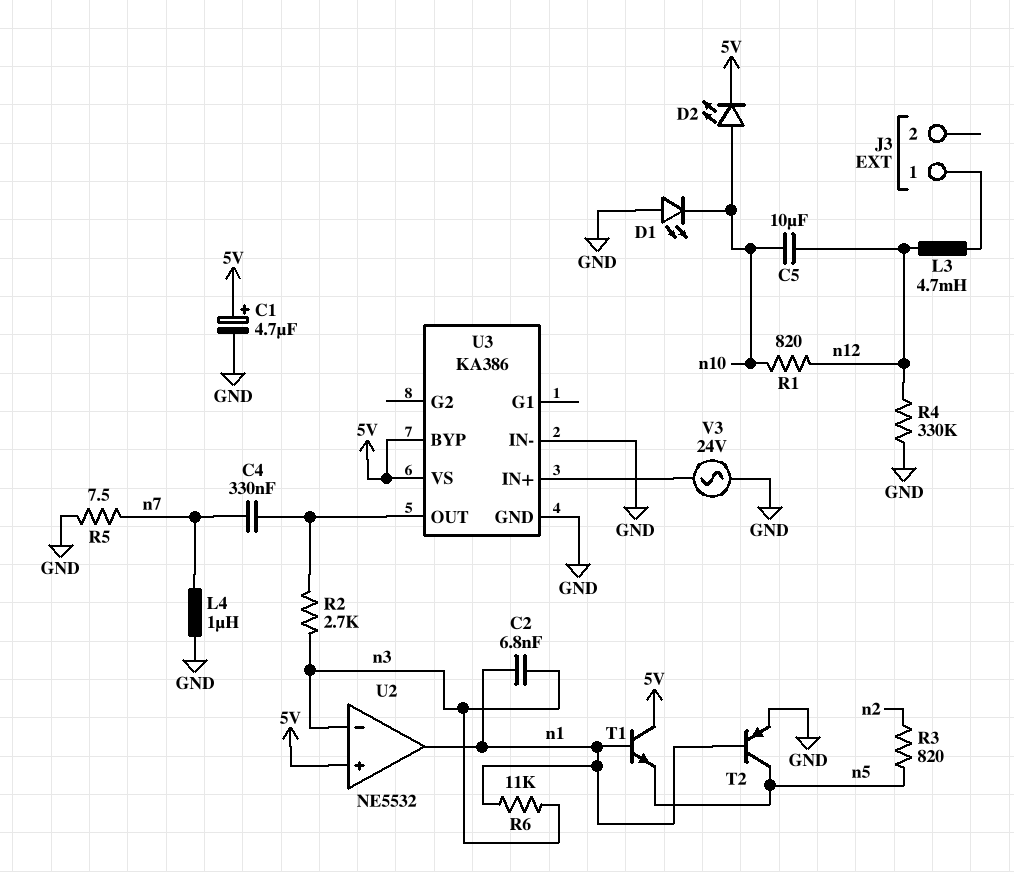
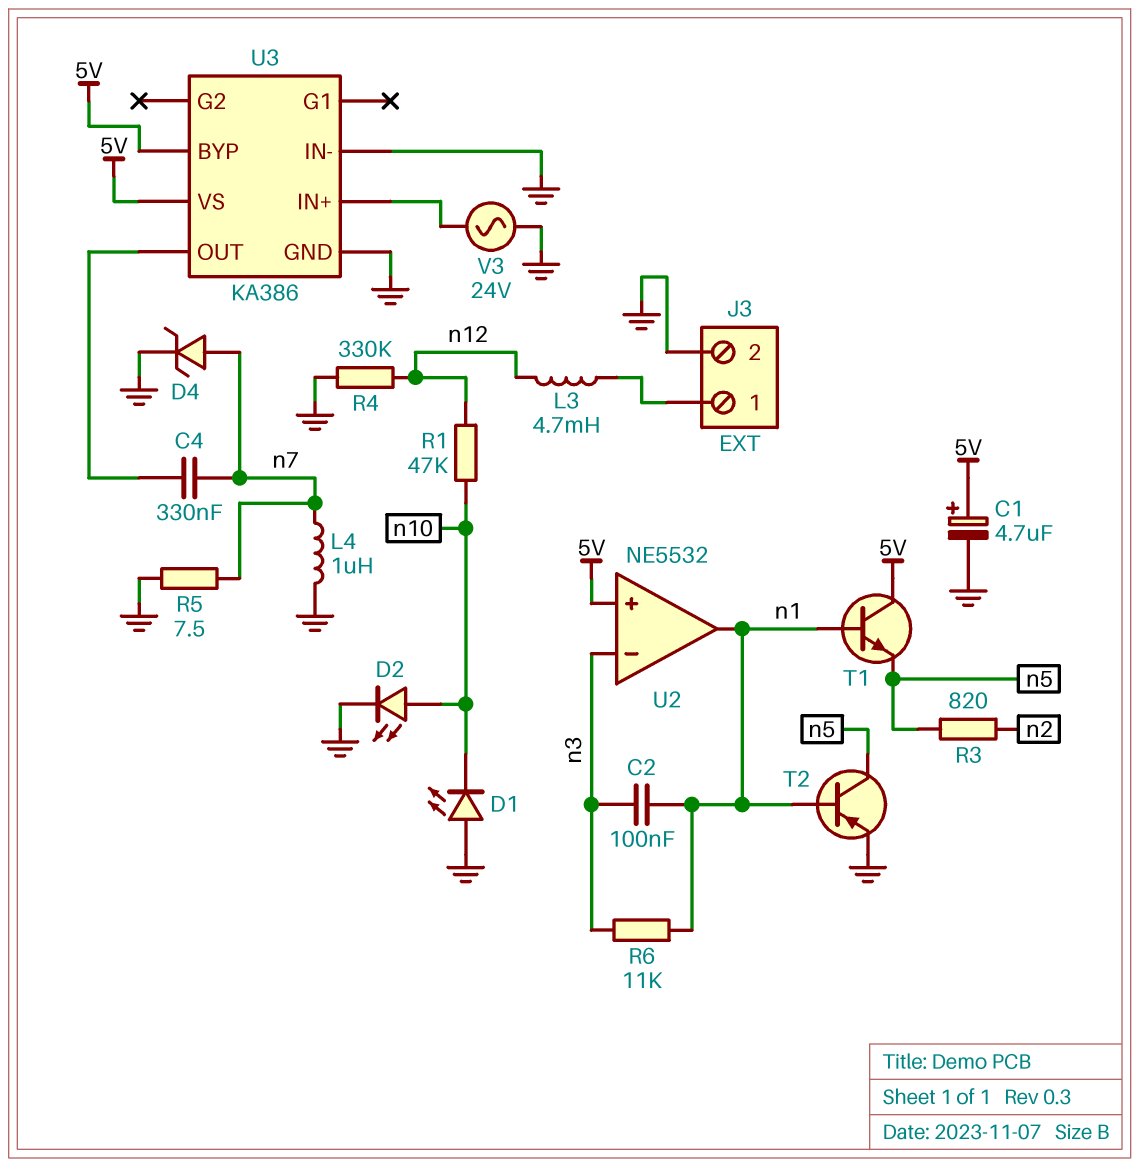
C2: 6.8nF (n1, n3) -> 100nF (n1, n3)
C5: 10uF (n10, n12) -> none
D2: LED (A n10, K 5V) -> LED (A n10, K GND)
D4: none -> zener (A n7, K GND)
J3 pin 2: none -> GND
R1: 820 (n10, n12) -> 47k (n10, n12)
R2: 2.7k (U3/OUT, n3) -> none

